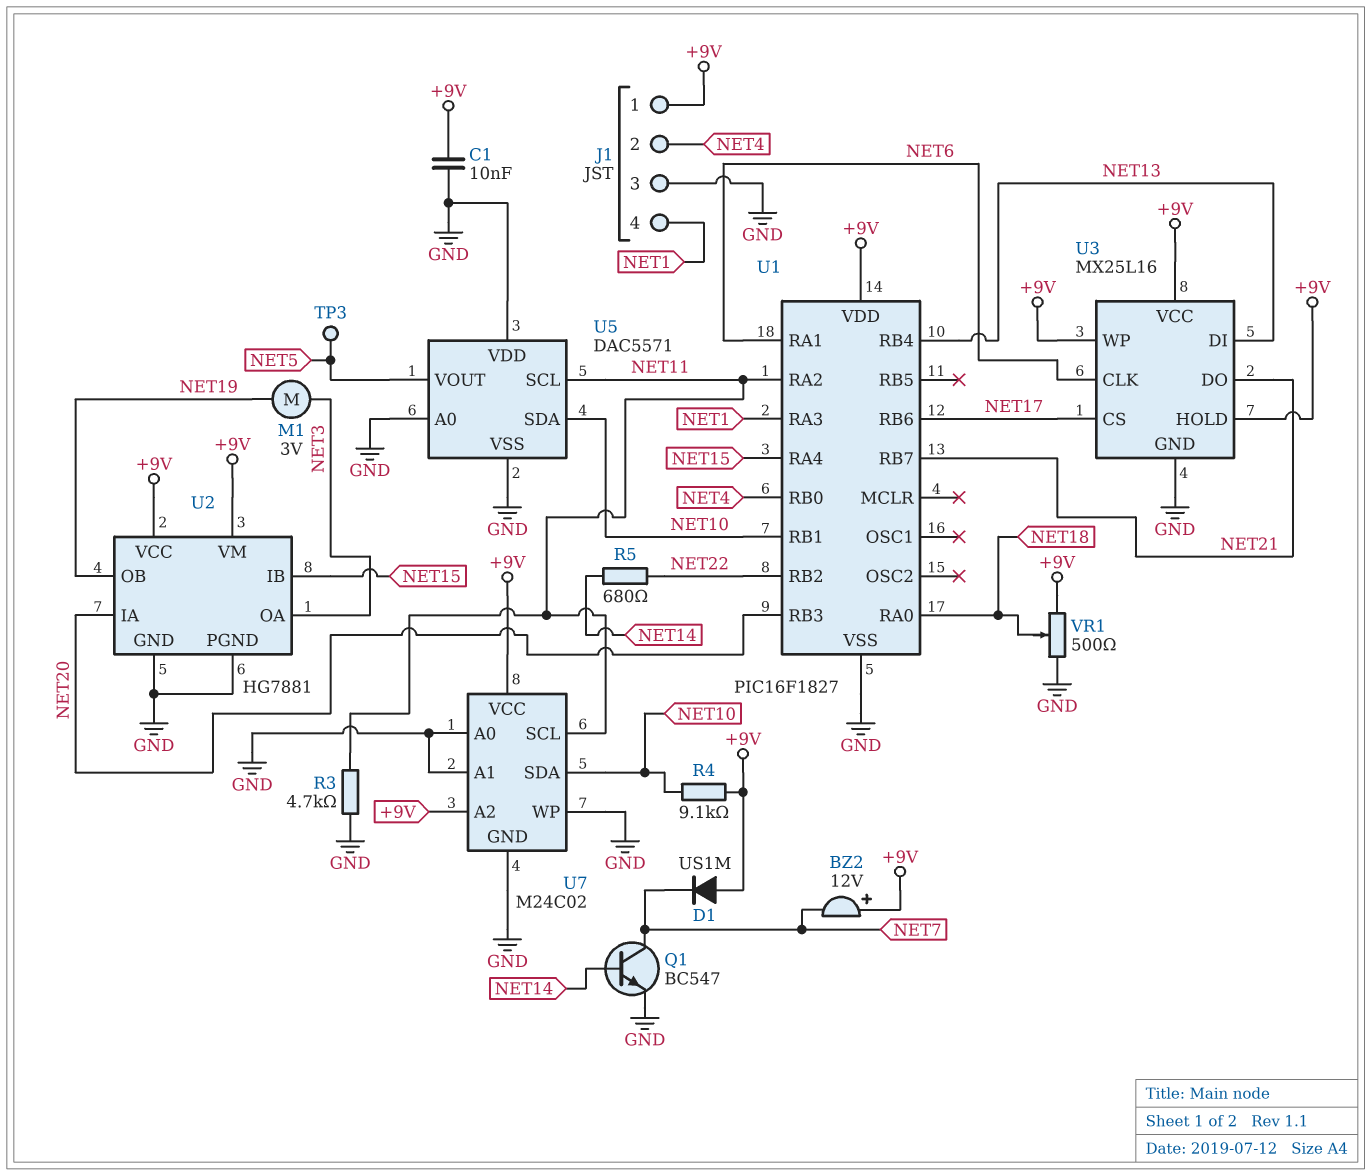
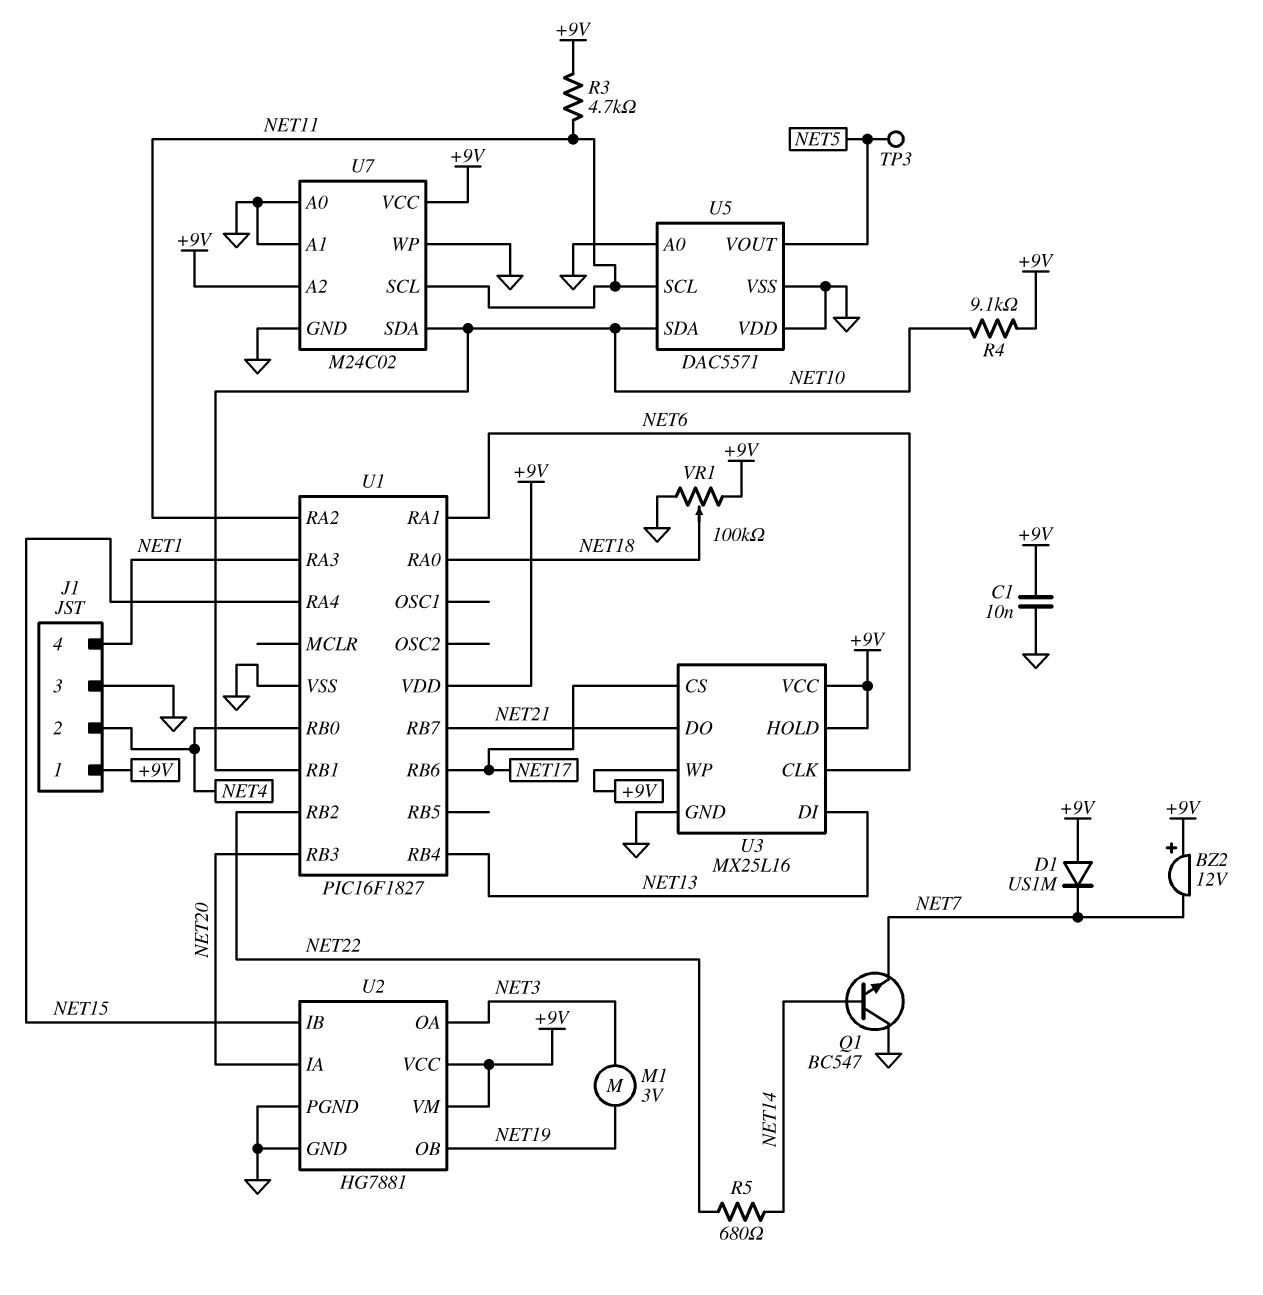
Q1: NPN BC547 (B NET14, C NET7, E GND) -> NPN BC547 (B NET14, C GND, E NET7)
R3: 4.7k (GND, NET11) -> 4.7k (+9V, NET11)
VR1: 500 (+9V, GND, wiper NET18) -> 100k (+9V, GND, wiper NET18)

